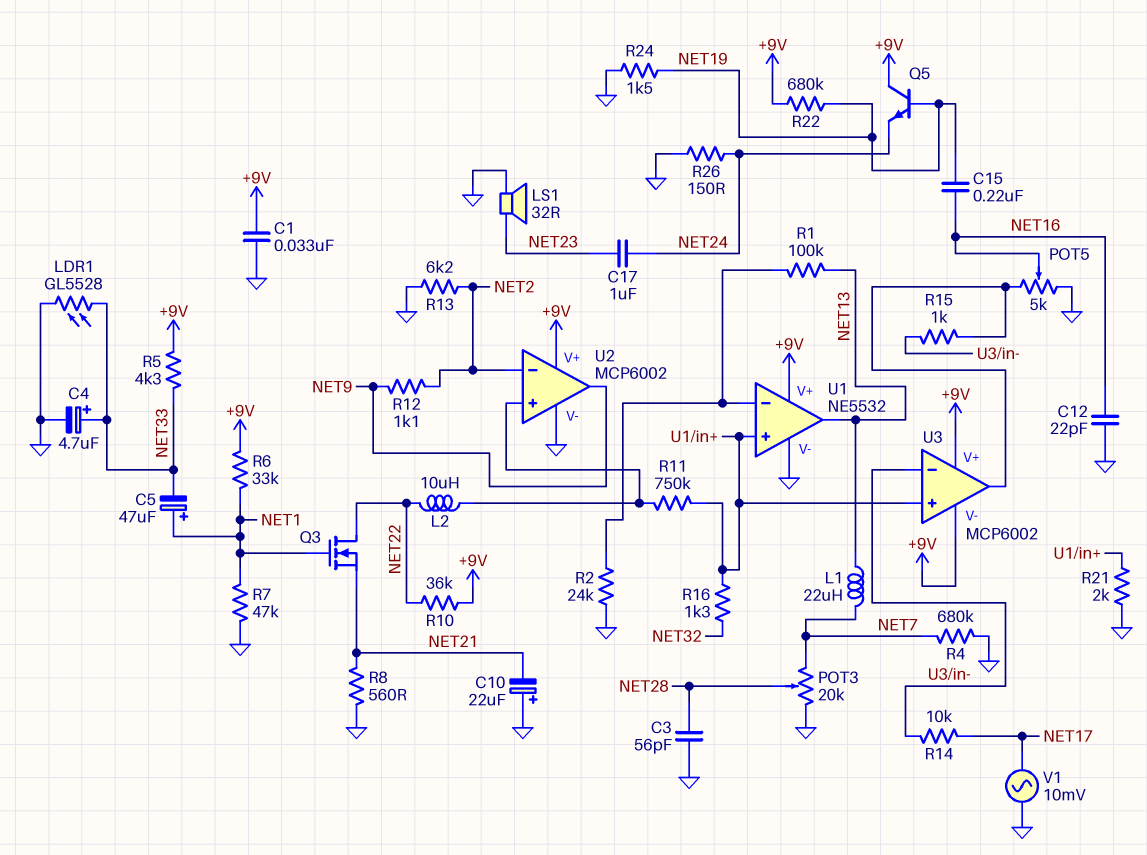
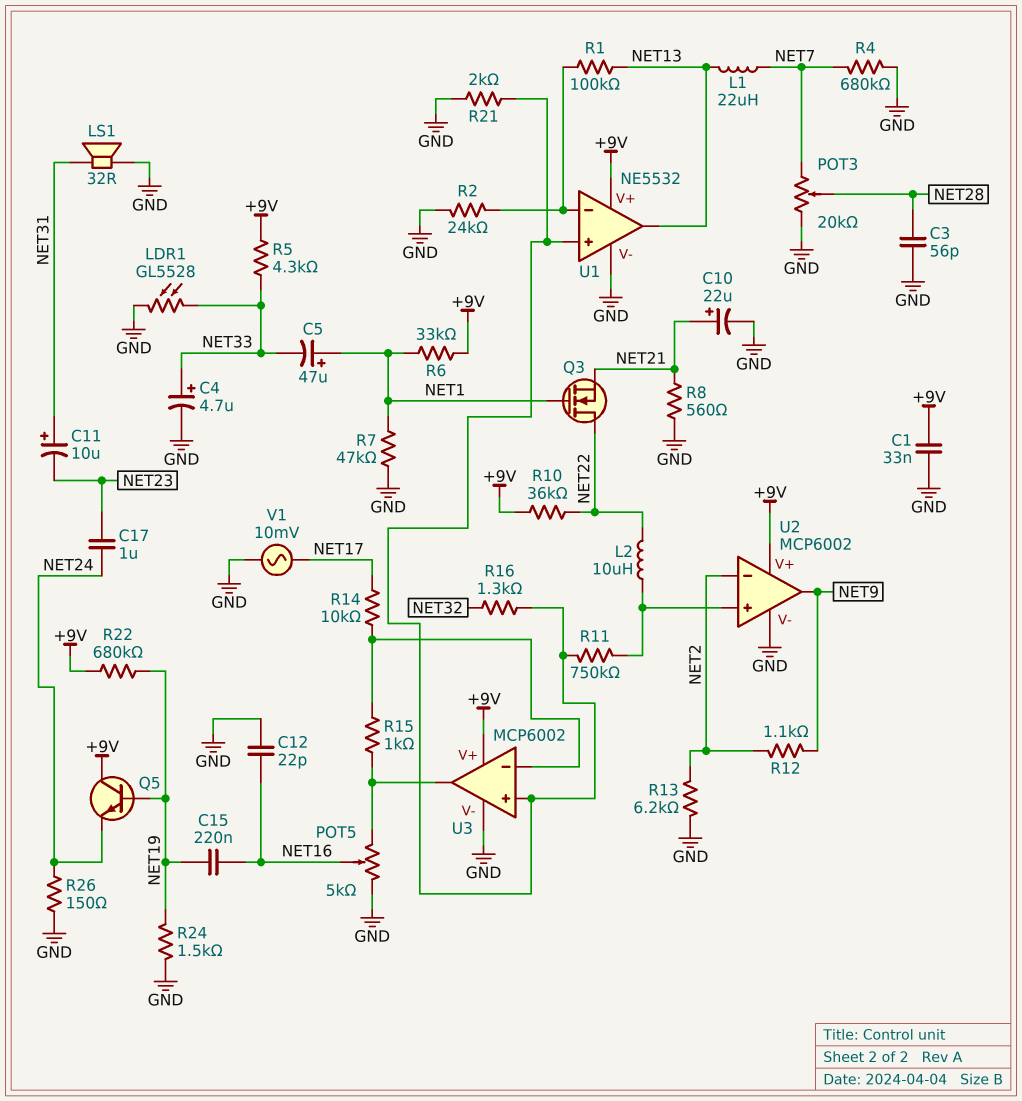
C10: 22uF (plus GND, minus NET21) -> 22uF (plus NET21, minus GND)
C11: none -> 10uF (plus NET31, minus NET23)
LS1: speaker 32R (GND, NET23) -> speaker 32R (GND, NET31)
U3 pin V-: +9V -> GND

